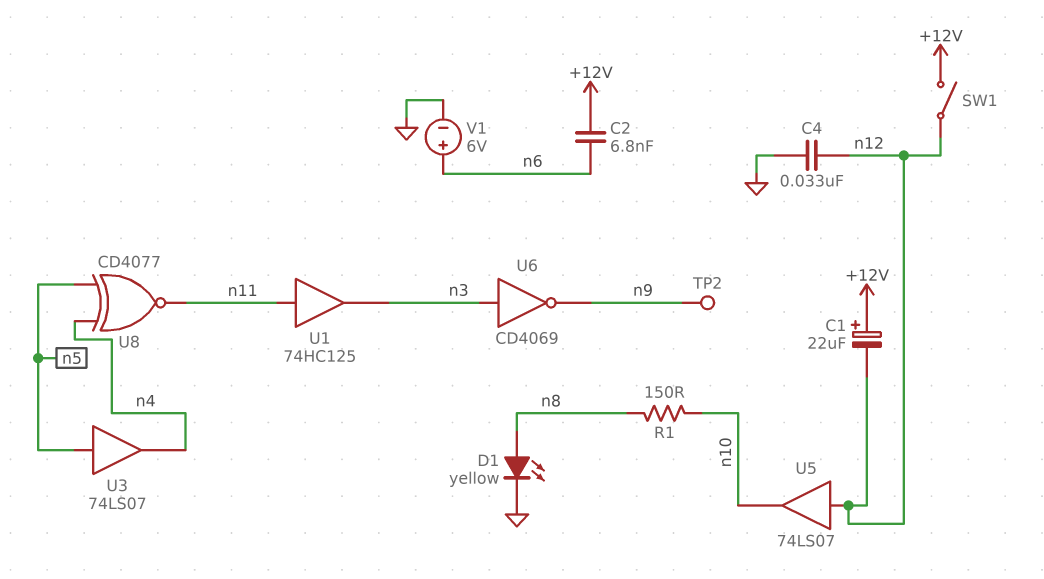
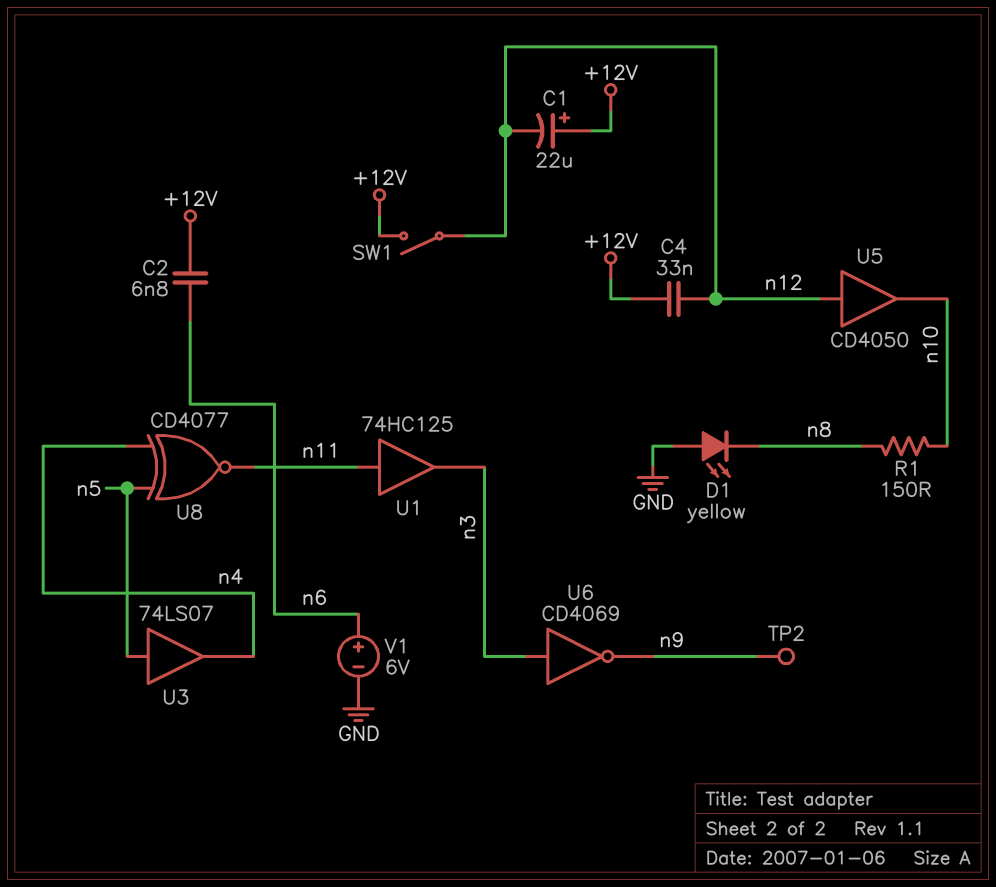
C4: 33nF (GND, n12) -> 33nF (+12V, n12)
D1: LED yellow (A n8, K GND) -> LED yellow (A GND, K n8)
U5: buffer 74LS07 (in n12, out n10) -> buffer CD4050 (in n12, out n10)

